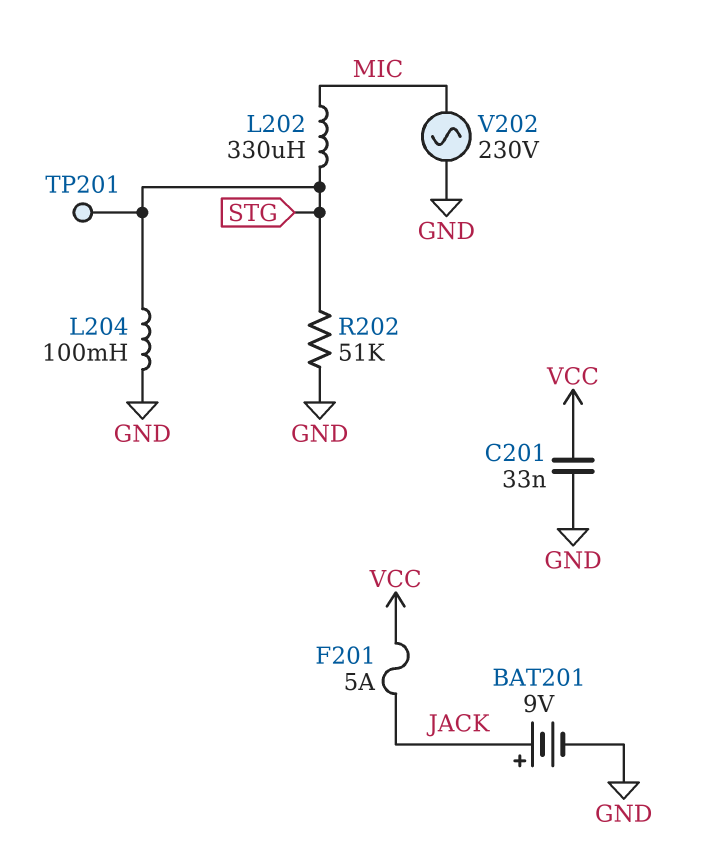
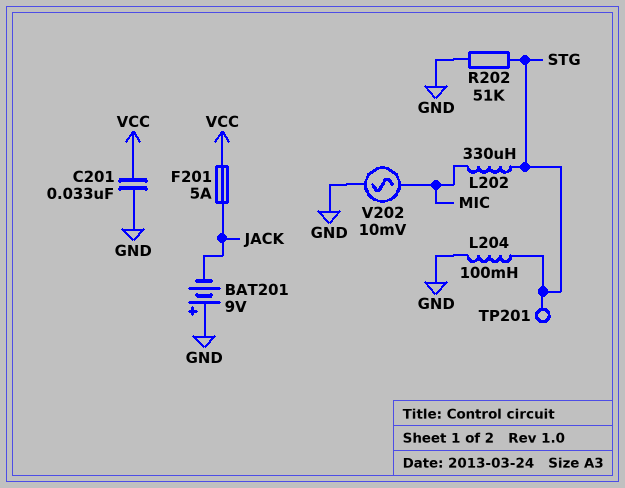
BAT201: 9V (plus JACK, minus GND) -> 9V (plus GND, minus JACK)
V202: AC 230V (GND, MIC) -> AC 10mV (GND, MIC)

